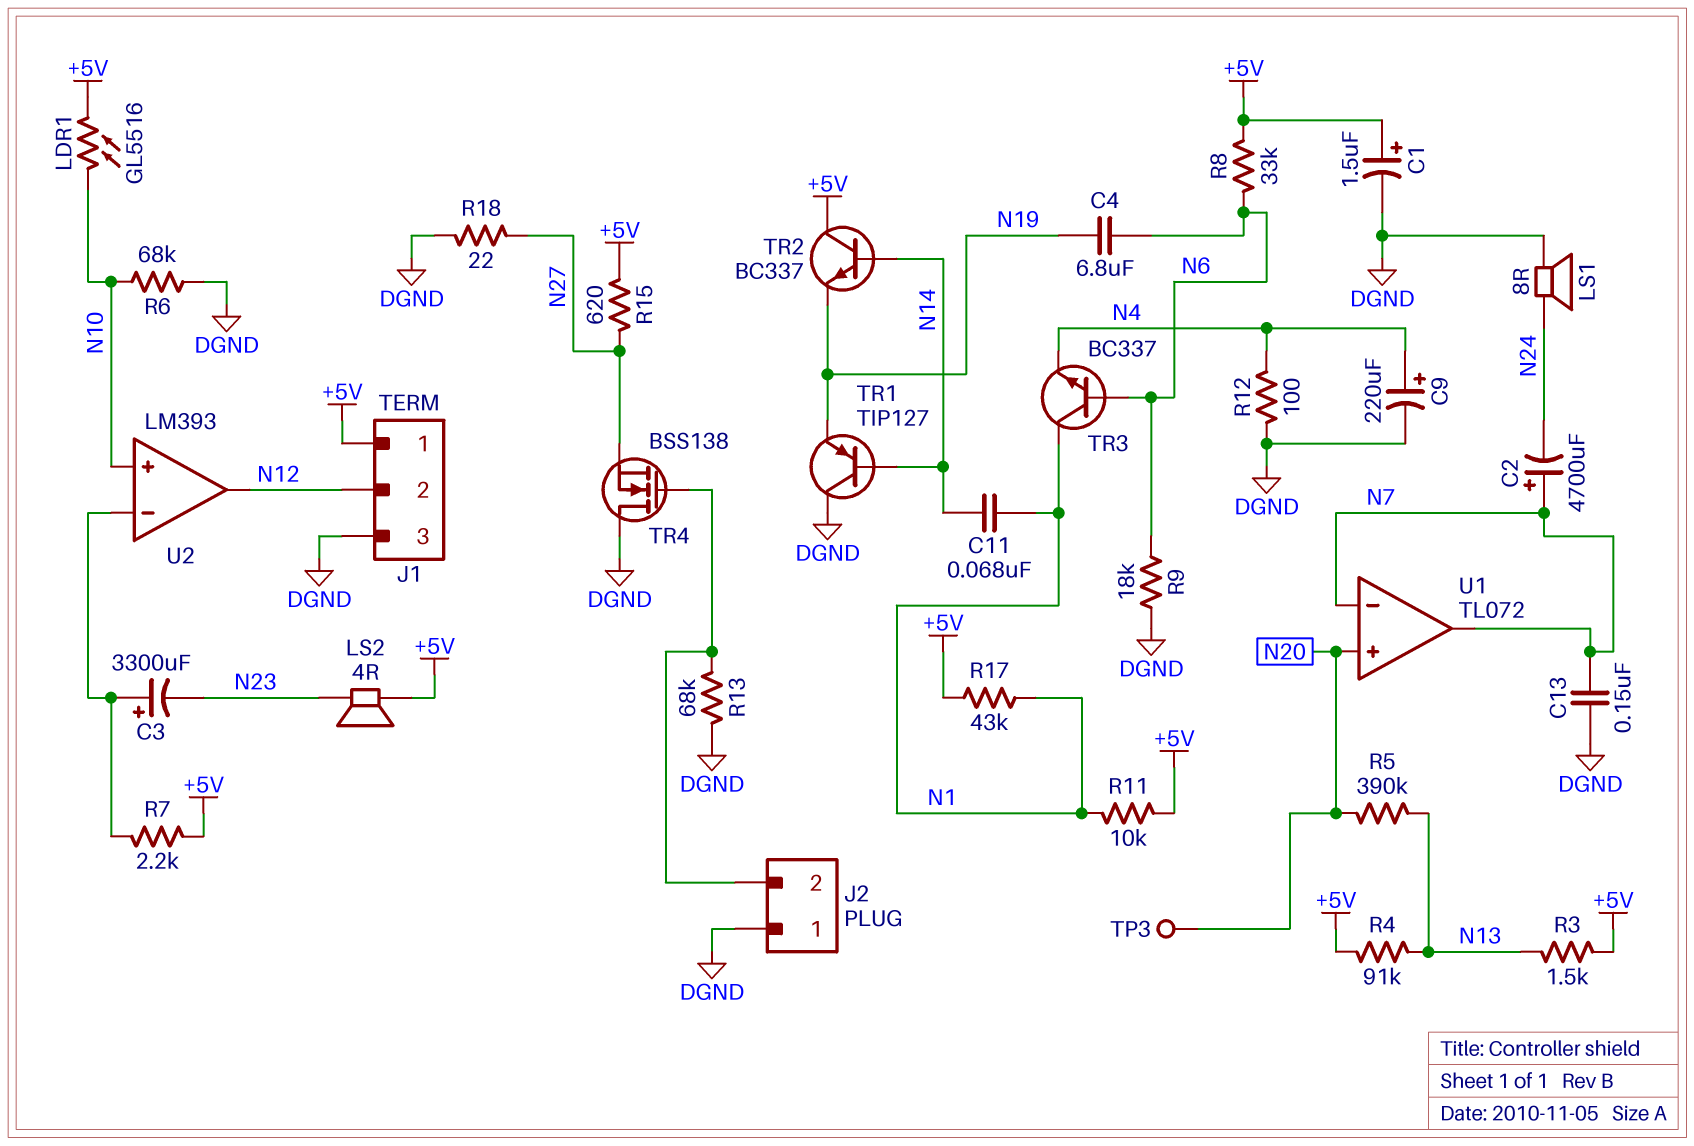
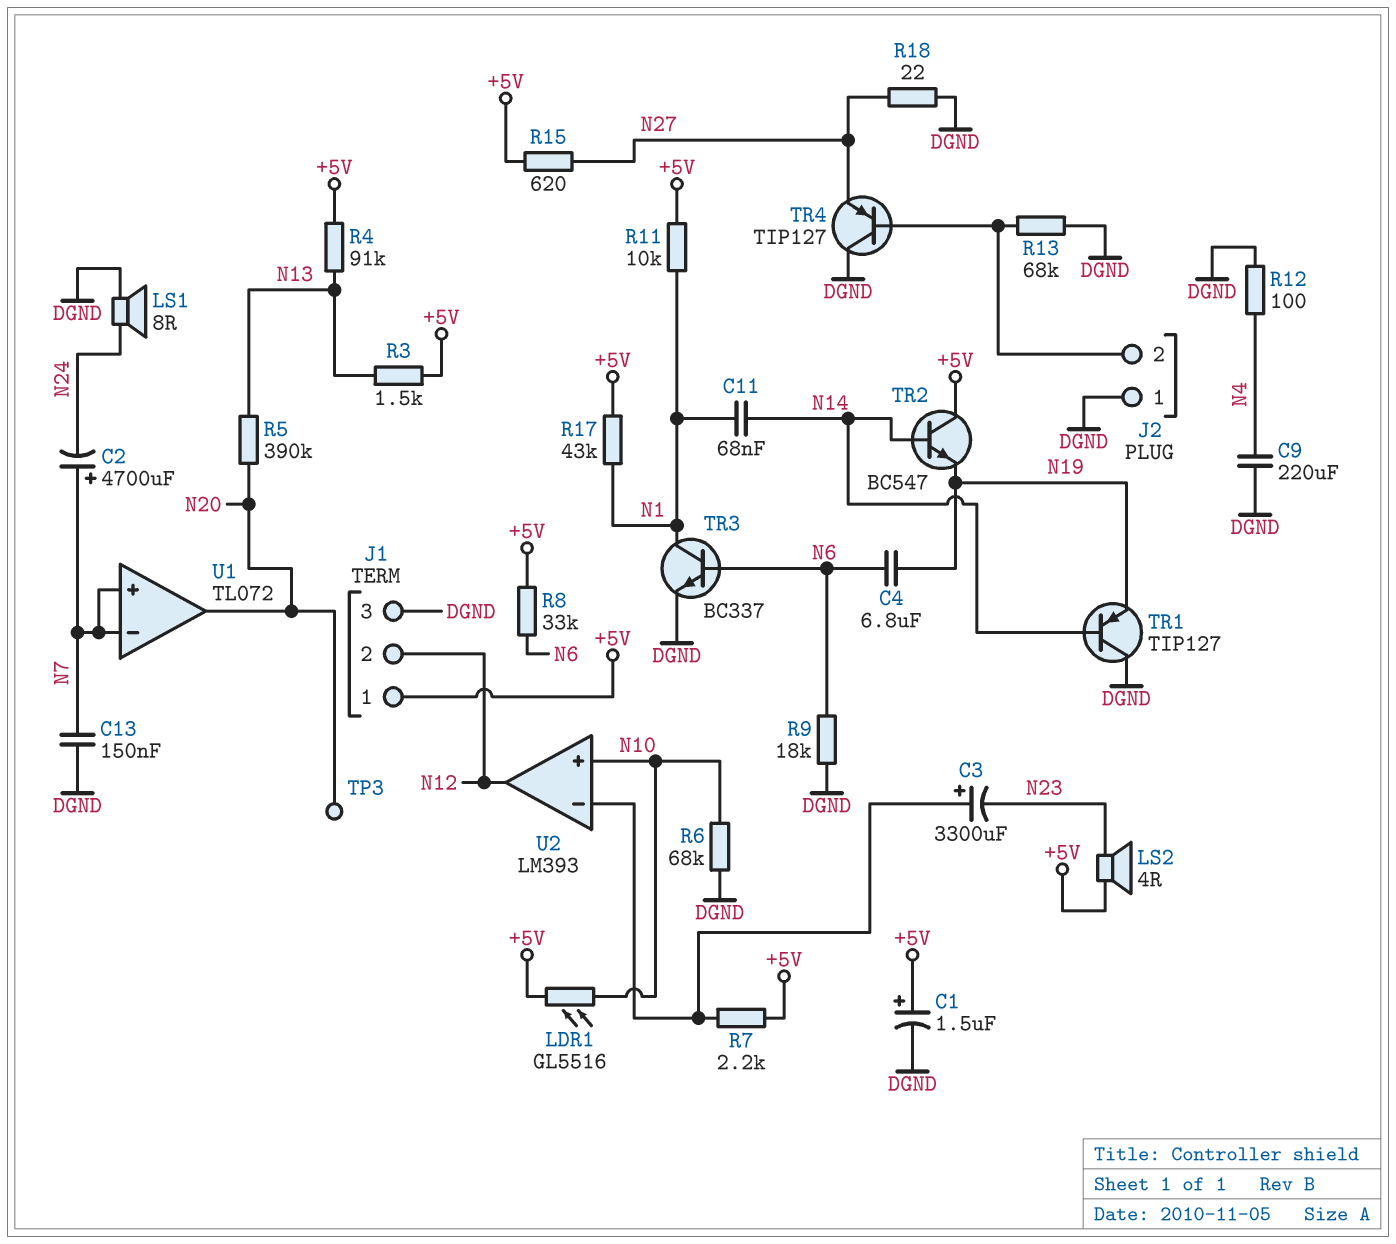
C9: 220uF (plus N4, minus DGND) -> 220uF (DGND, N4)
TR2: NPN BC337 (B N14, C +5V, E N19) -> NPN BC547 (B N14, C +5V, E N19)
TR3: NPN BC337 (B N6, C N1, E N4) -> NPN BC337 (B N6, C N1, E DGND)
TR4: NMOS BSS138 (G J2/2, D DGND, S N27) -> PNP TIP127 (B J2/2, C DGND, E N27)
U1 pin in+: N20 -> N7
U1 pin out: N7 -> N20

